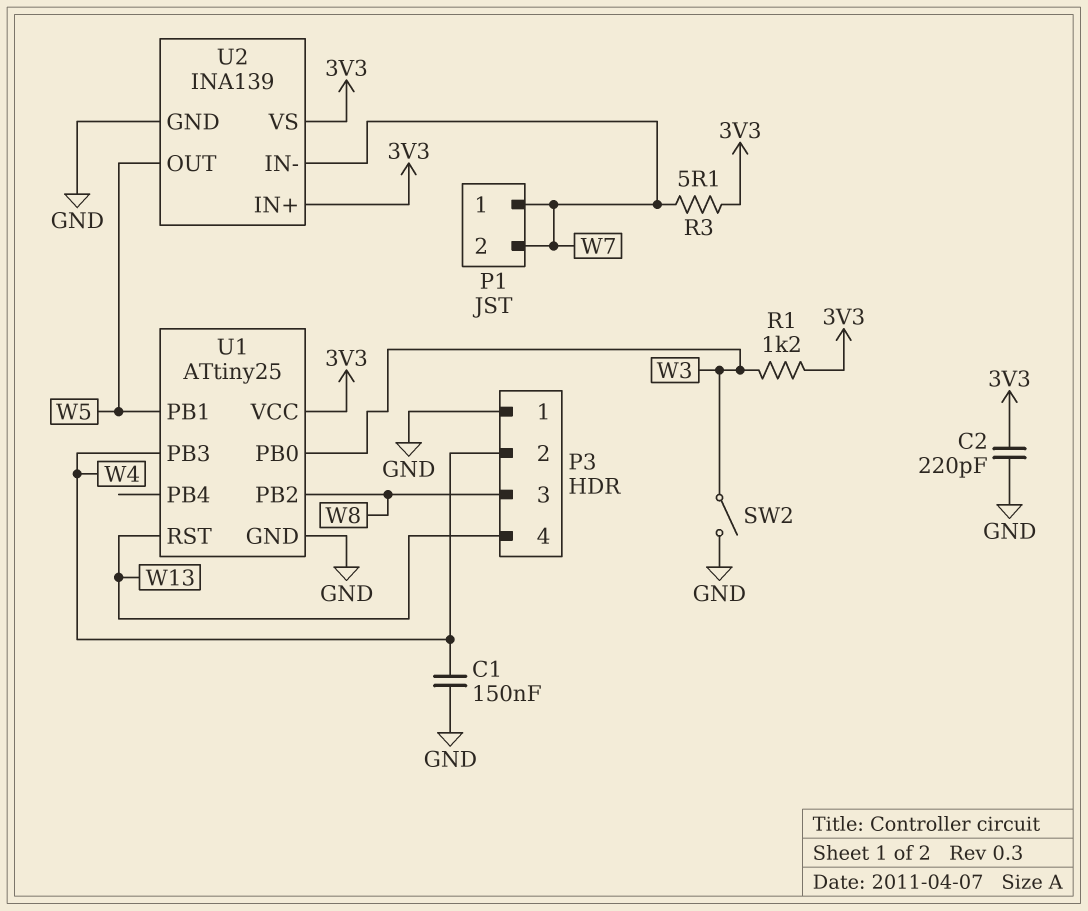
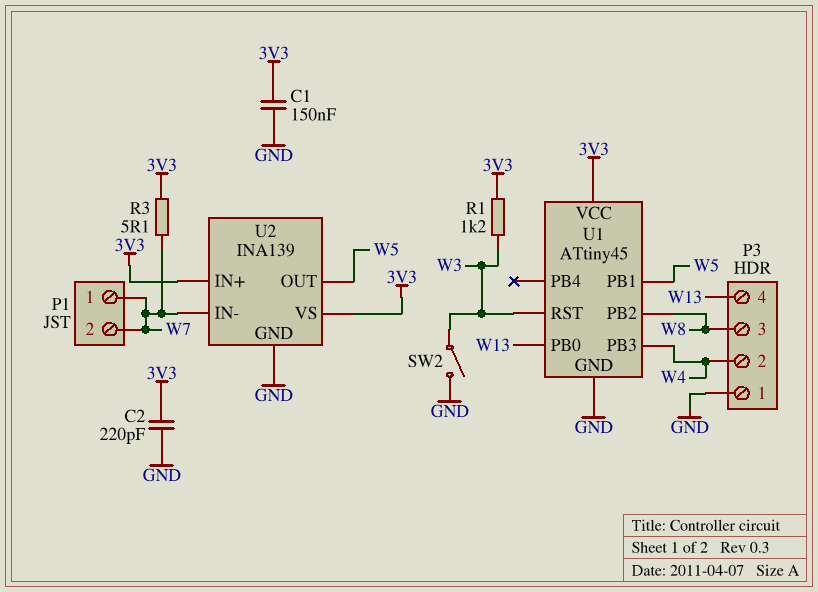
C1: 150nF (GND, W4) -> 150nF (3V3, GND)
U1: ATtiny25 -> ATtiny45
U1 pin PB0: W3 -> W13
U1 pin RST: W13 -> W3

